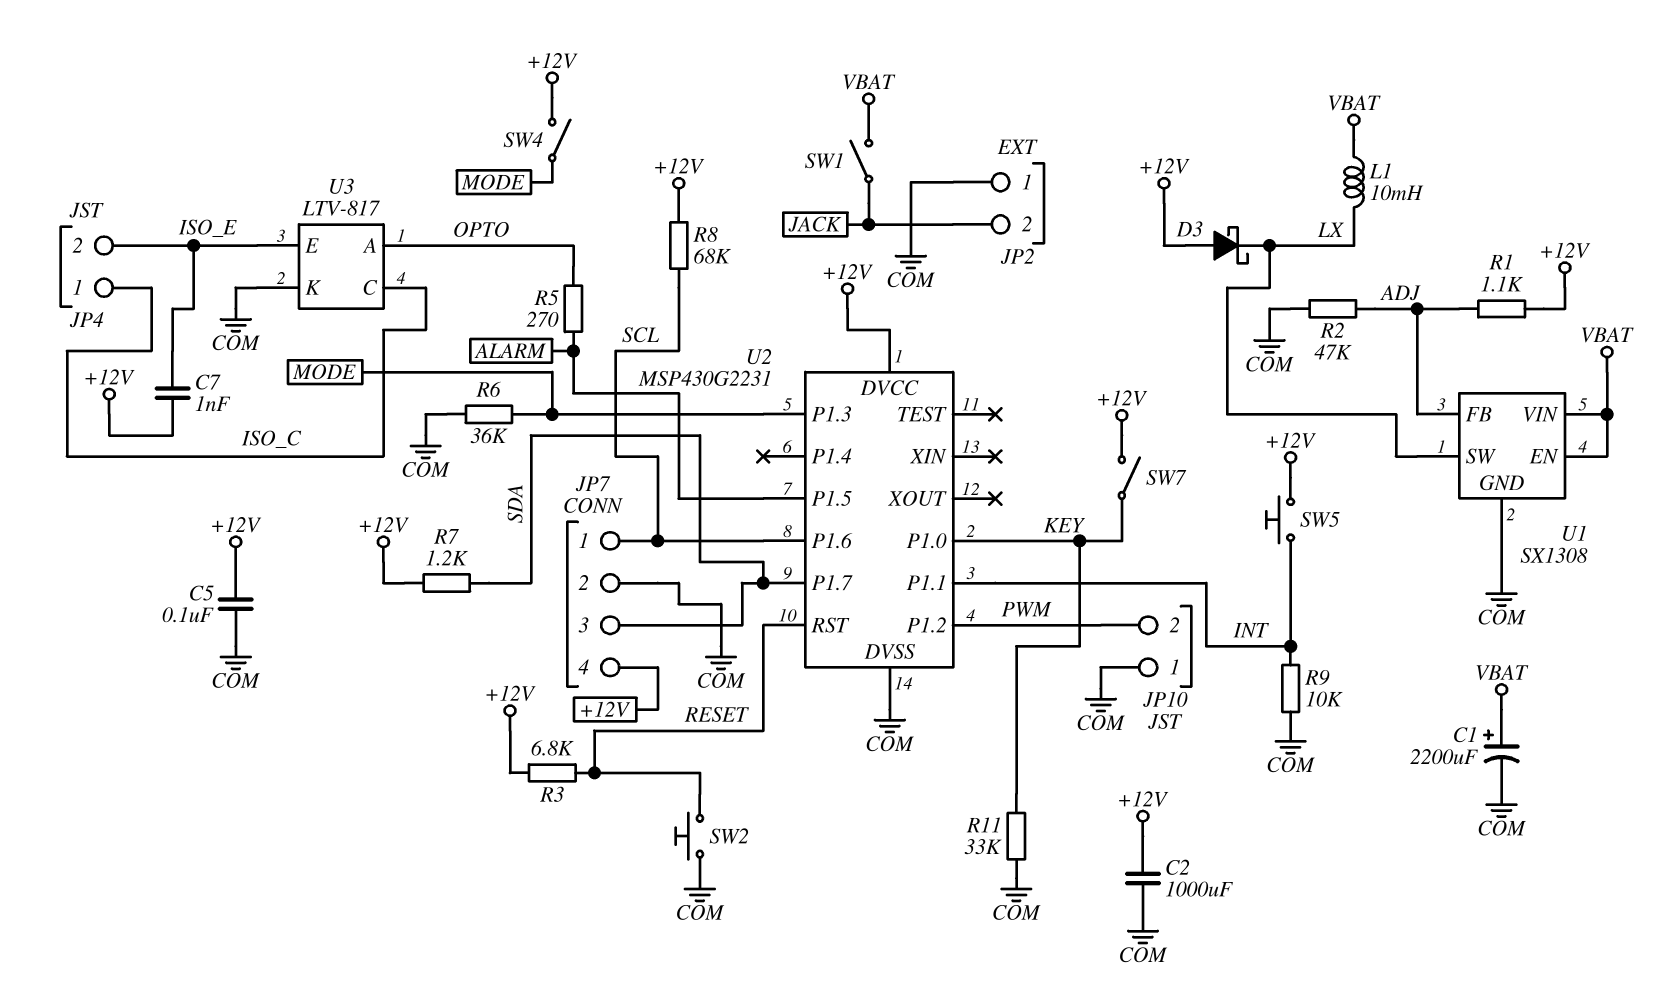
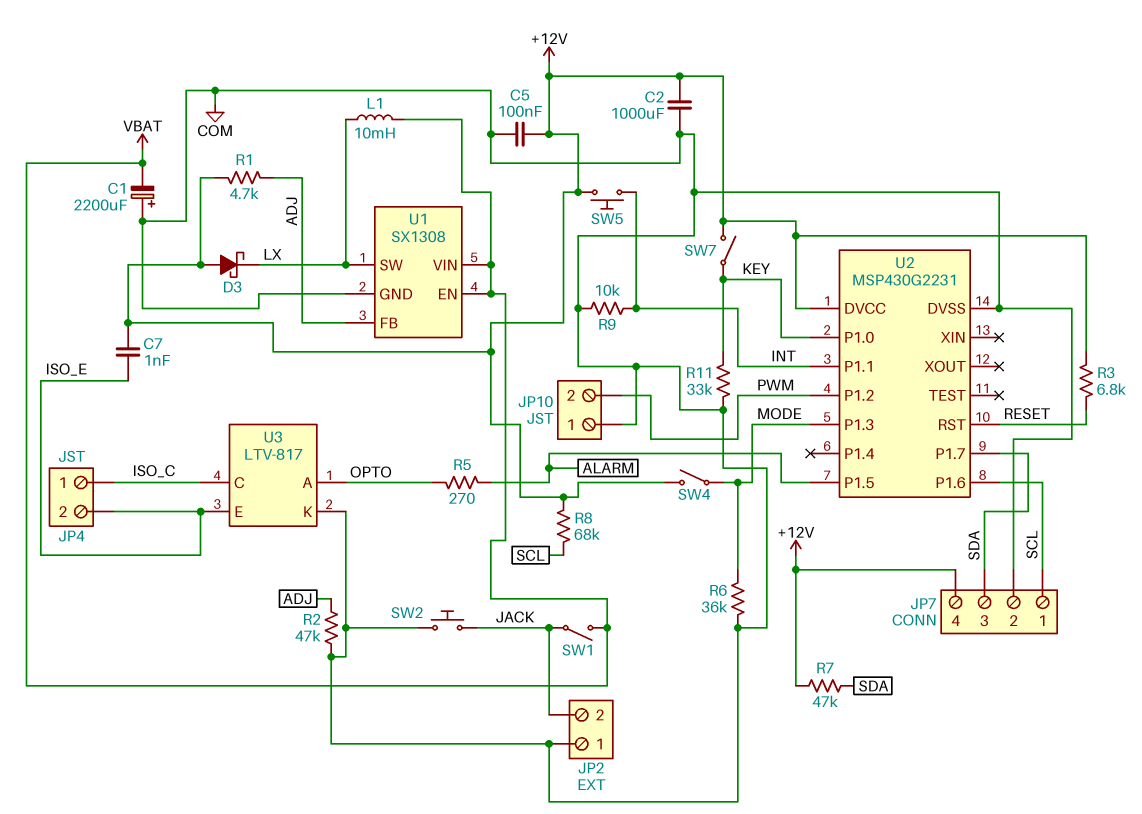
C1: 2200uF (plus VBAT, minus COM) -> 2200uF (plus COM, minus VBAT)
R1: 1.1k (+12V, ADJ) -> 4.7k (+12V, ADJ)
R7: 1.2k (+12V, SDA) -> 47k (+12V, SDA)
SW2: button (COM, RESET) -> button (COM, JACK)

